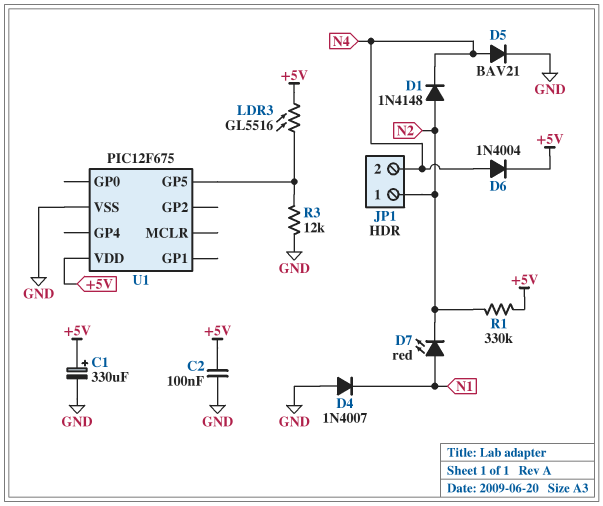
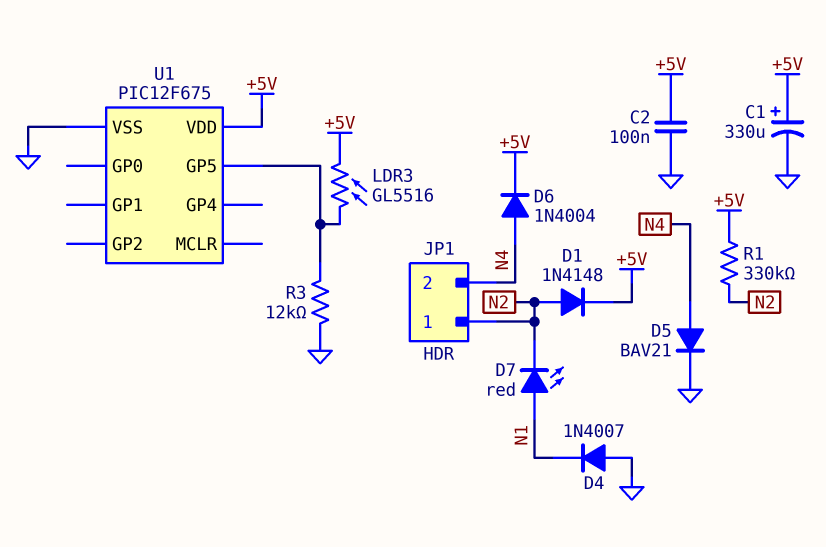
D1: diode 1N4148 (A N2, K N4) -> diode 1N4148 (A N2, K +5V)

